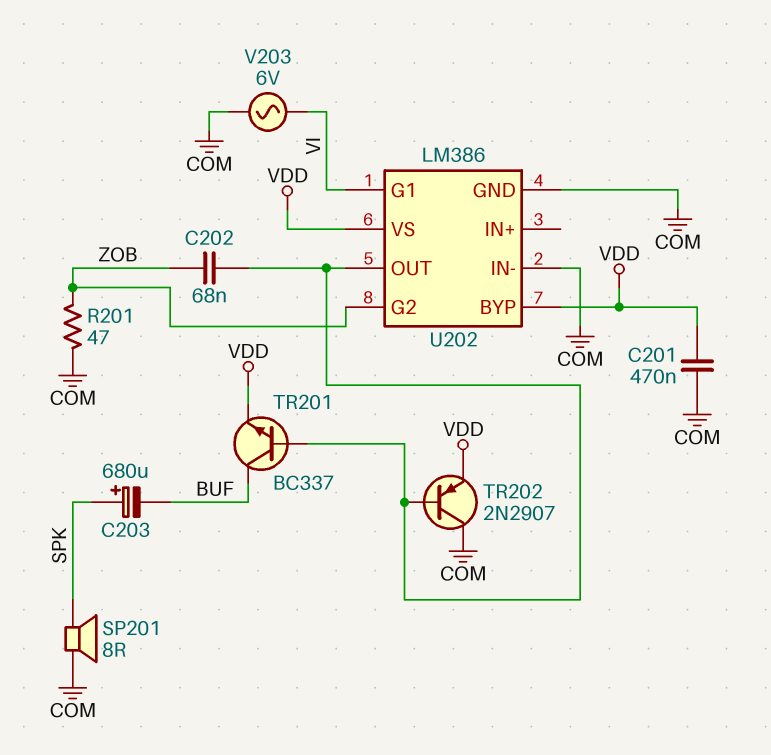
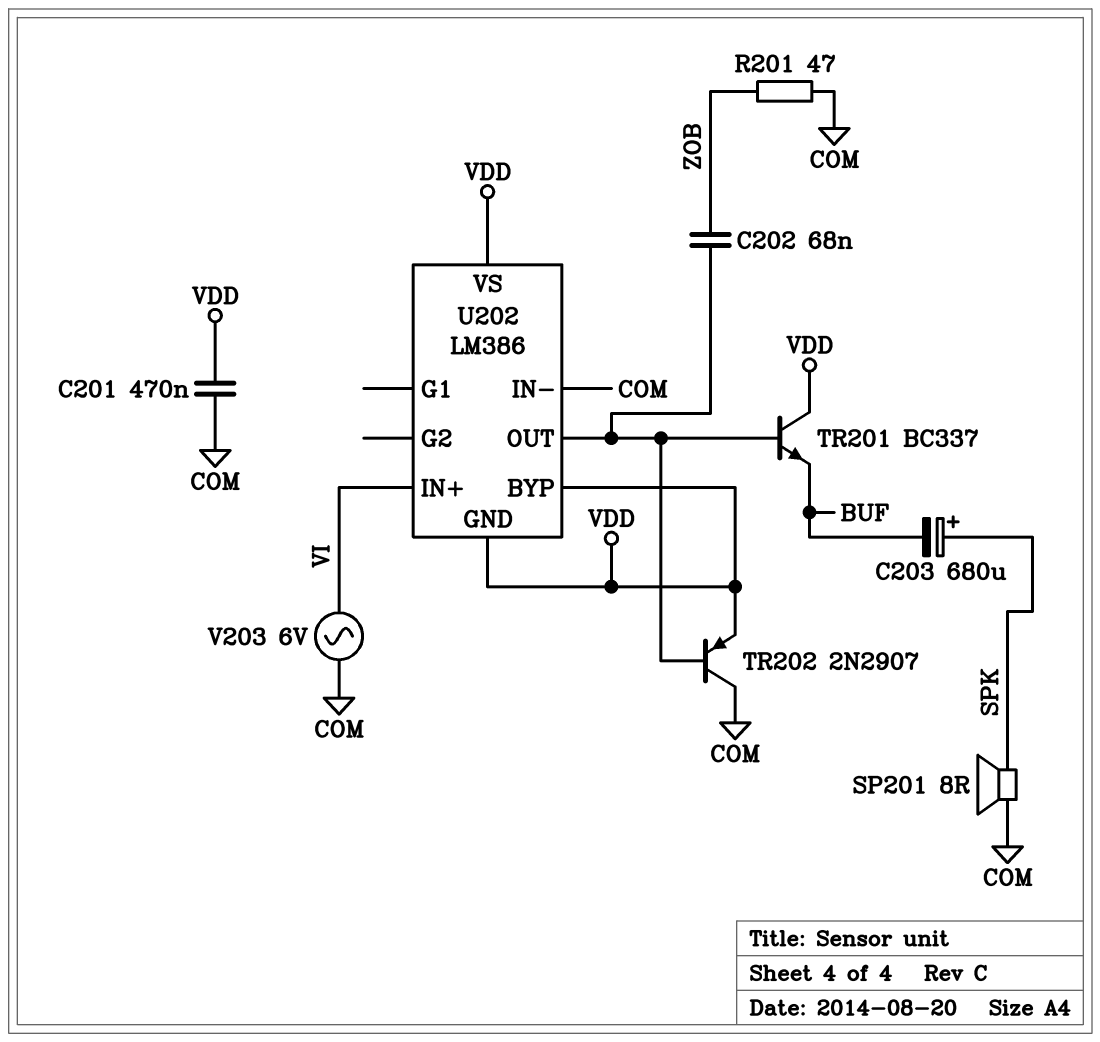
TR201: NPN BC337 (B U202/OUT, C BUF, E VDD) -> NPN BC337 (B U202/OUT, C VDD, E BUF)
U202 pin G1: VI -> none
U202 pin G2: ZOB -> none
U202 pin GND: COM -> VDD
U202 pin IN+: none -> VI

